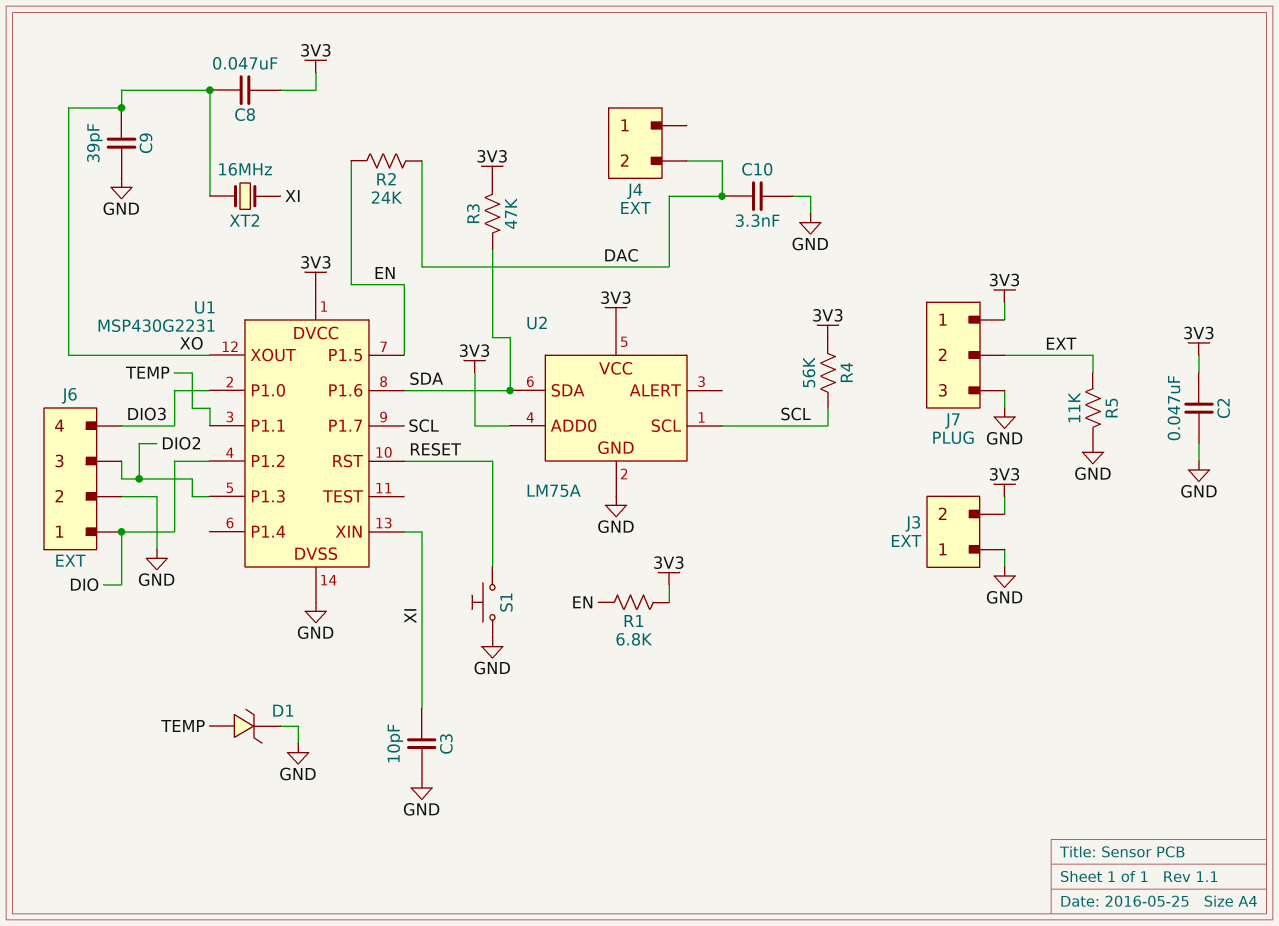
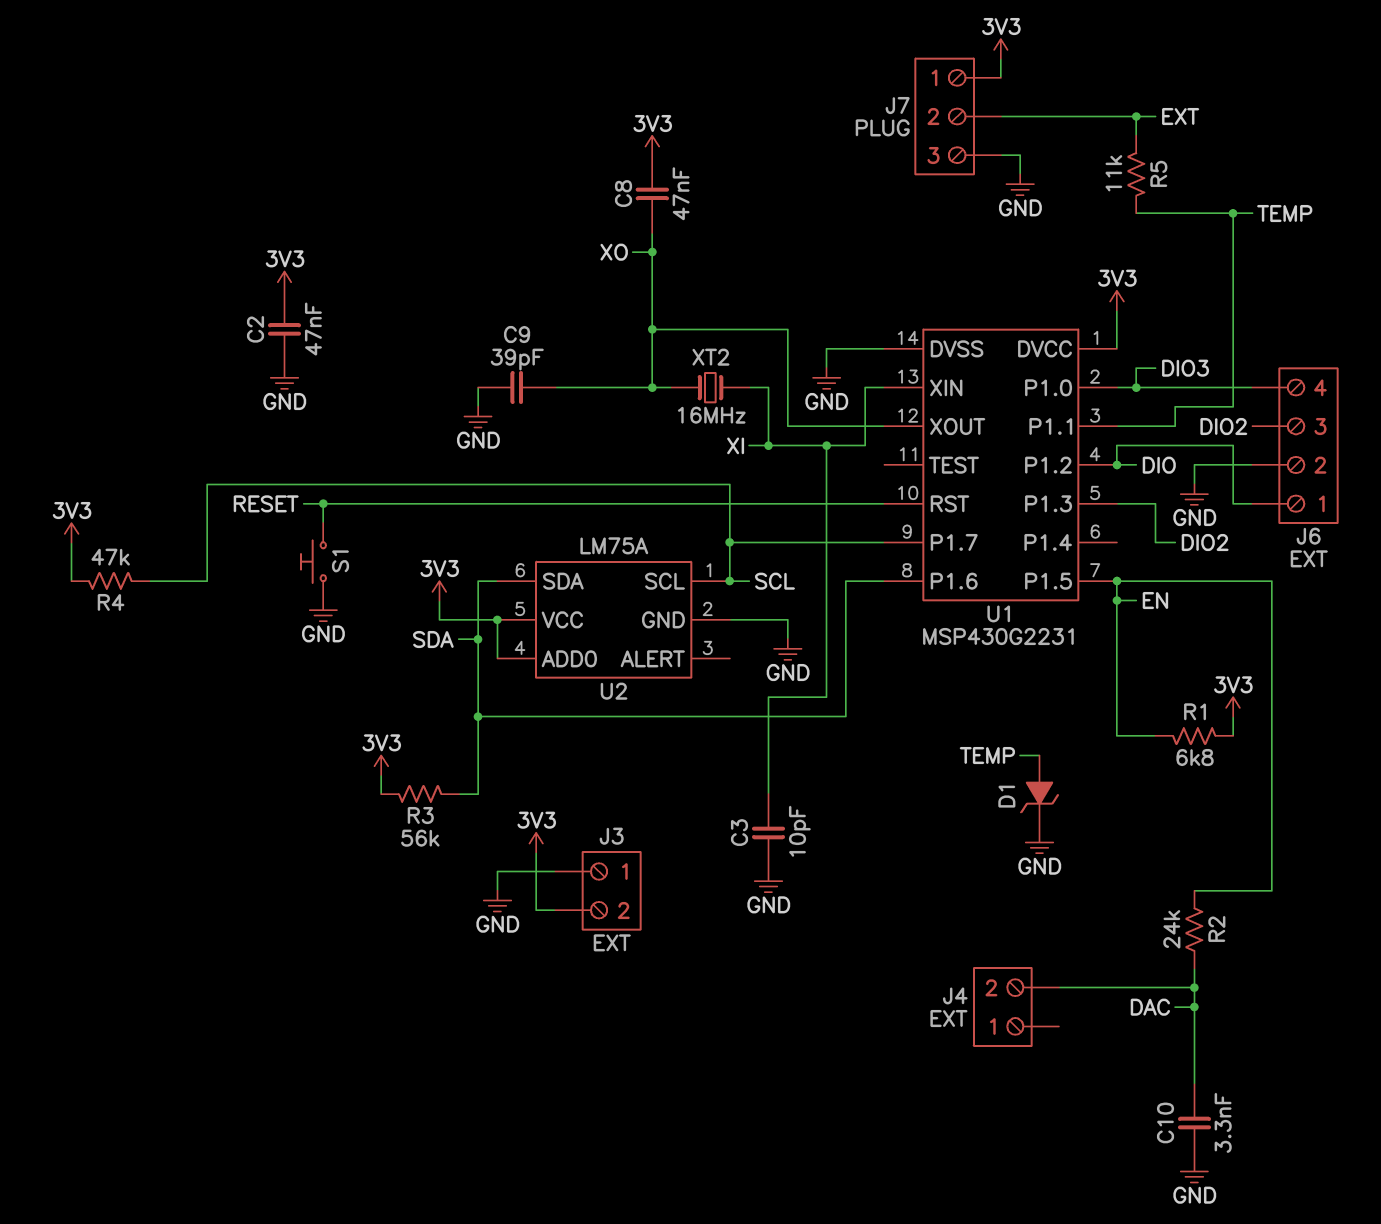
R3: 47k (3V3, SDA) -> 56k (3V3, SDA)
R4: 56k (3V3, SCL) -> 47k (3V3, SCL)
R5: 11k (EXT, GND) -> 11k (EXT, TEMP)

